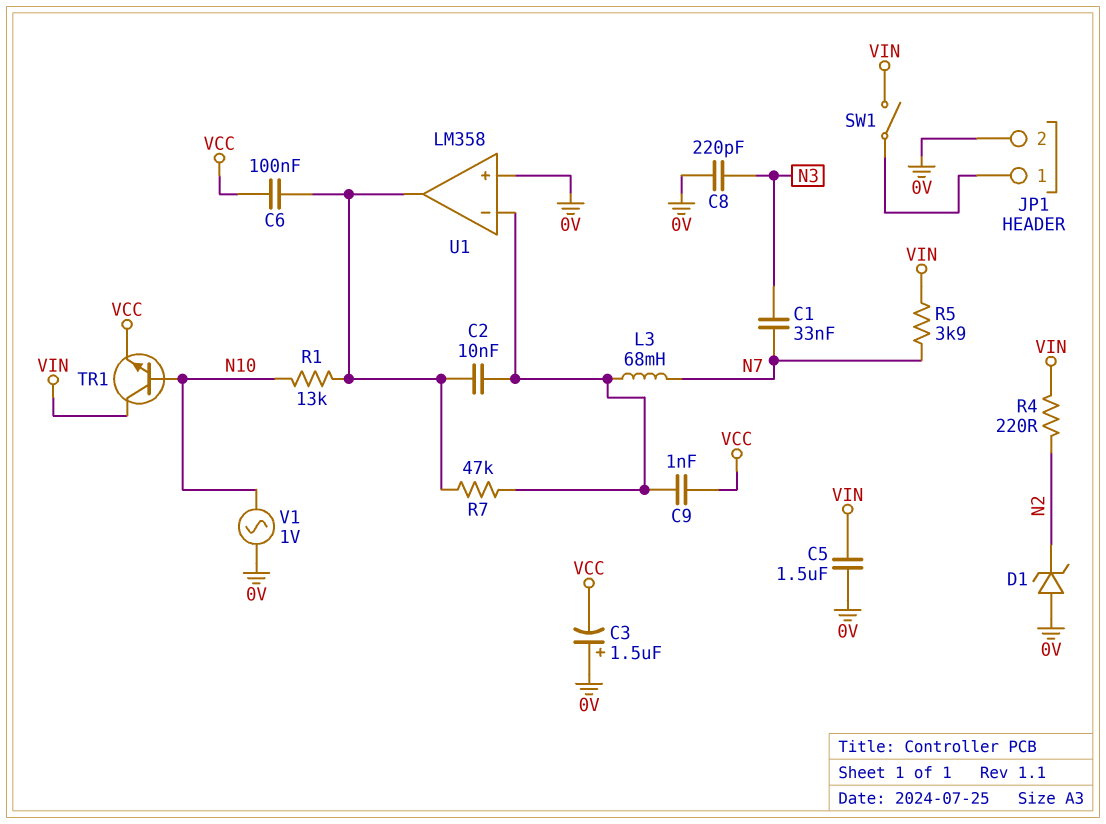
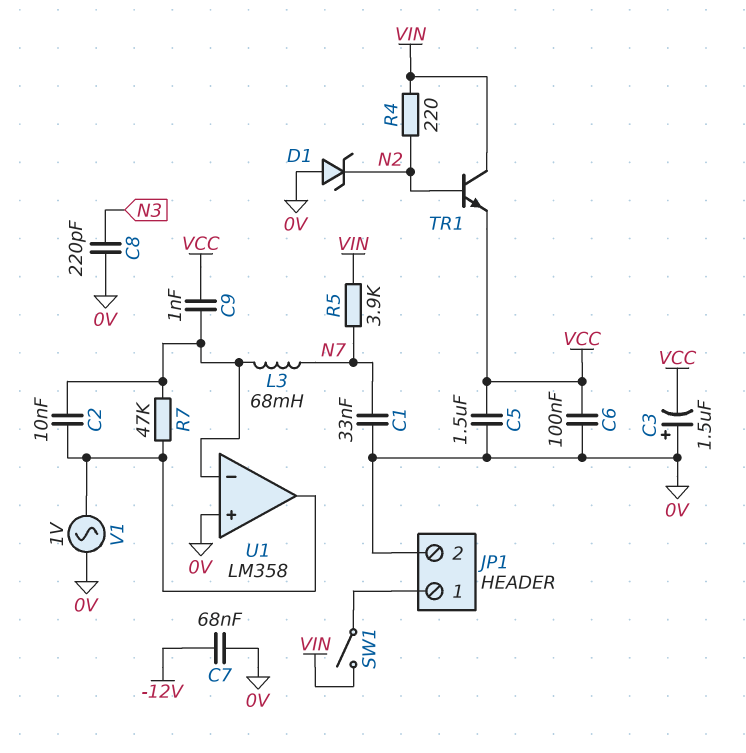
C1: 33nF (N3, N7) -> 33nF (0V, N7)
C5: 1.5uF (0V, VIN) -> 1.5uF (0V, VCC)
C6: 100nF (U1/out, VCC) -> 100nF (0V, VCC)
C7: none -> 68nF (-12V, 0V)
R1: 13k (N10, U1/out) -> none
TR1: NPN (B N10, C VIN, E VCC) -> NPN (B N2, C VIN, E VCC)
V1: AC 1V (0V, N10) -> AC 1V (0V, U1/out)

